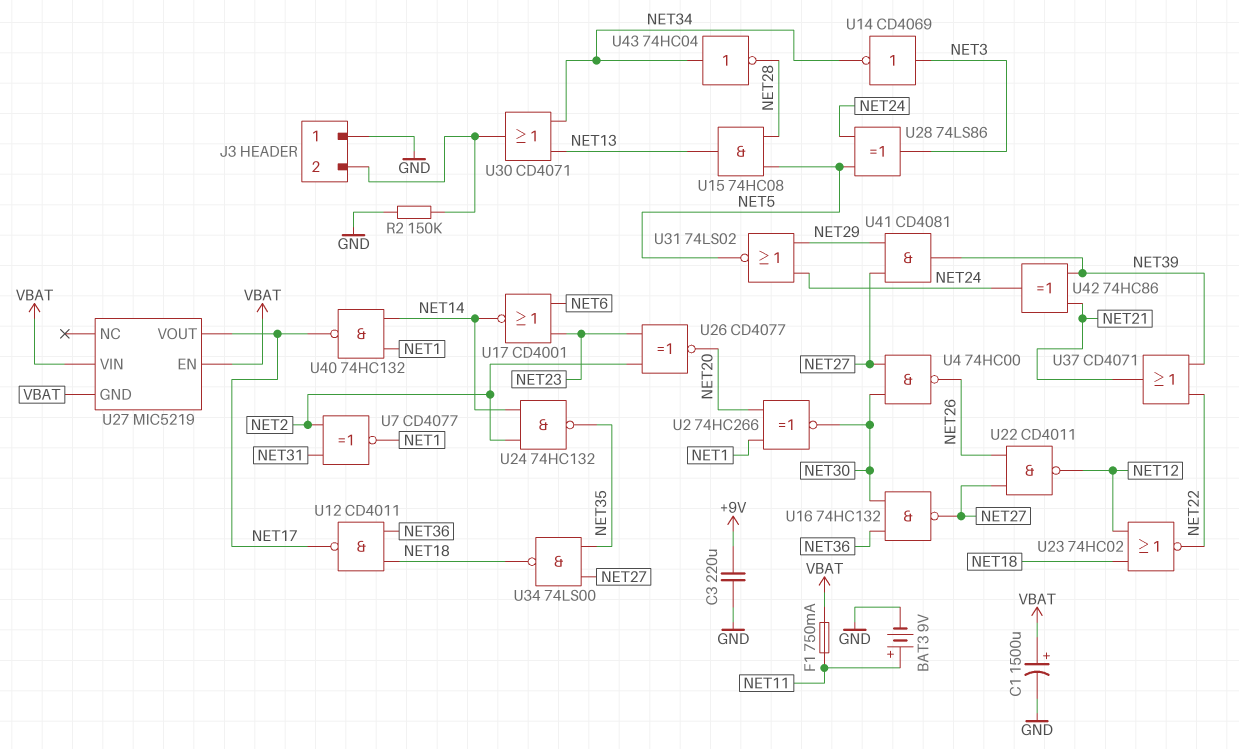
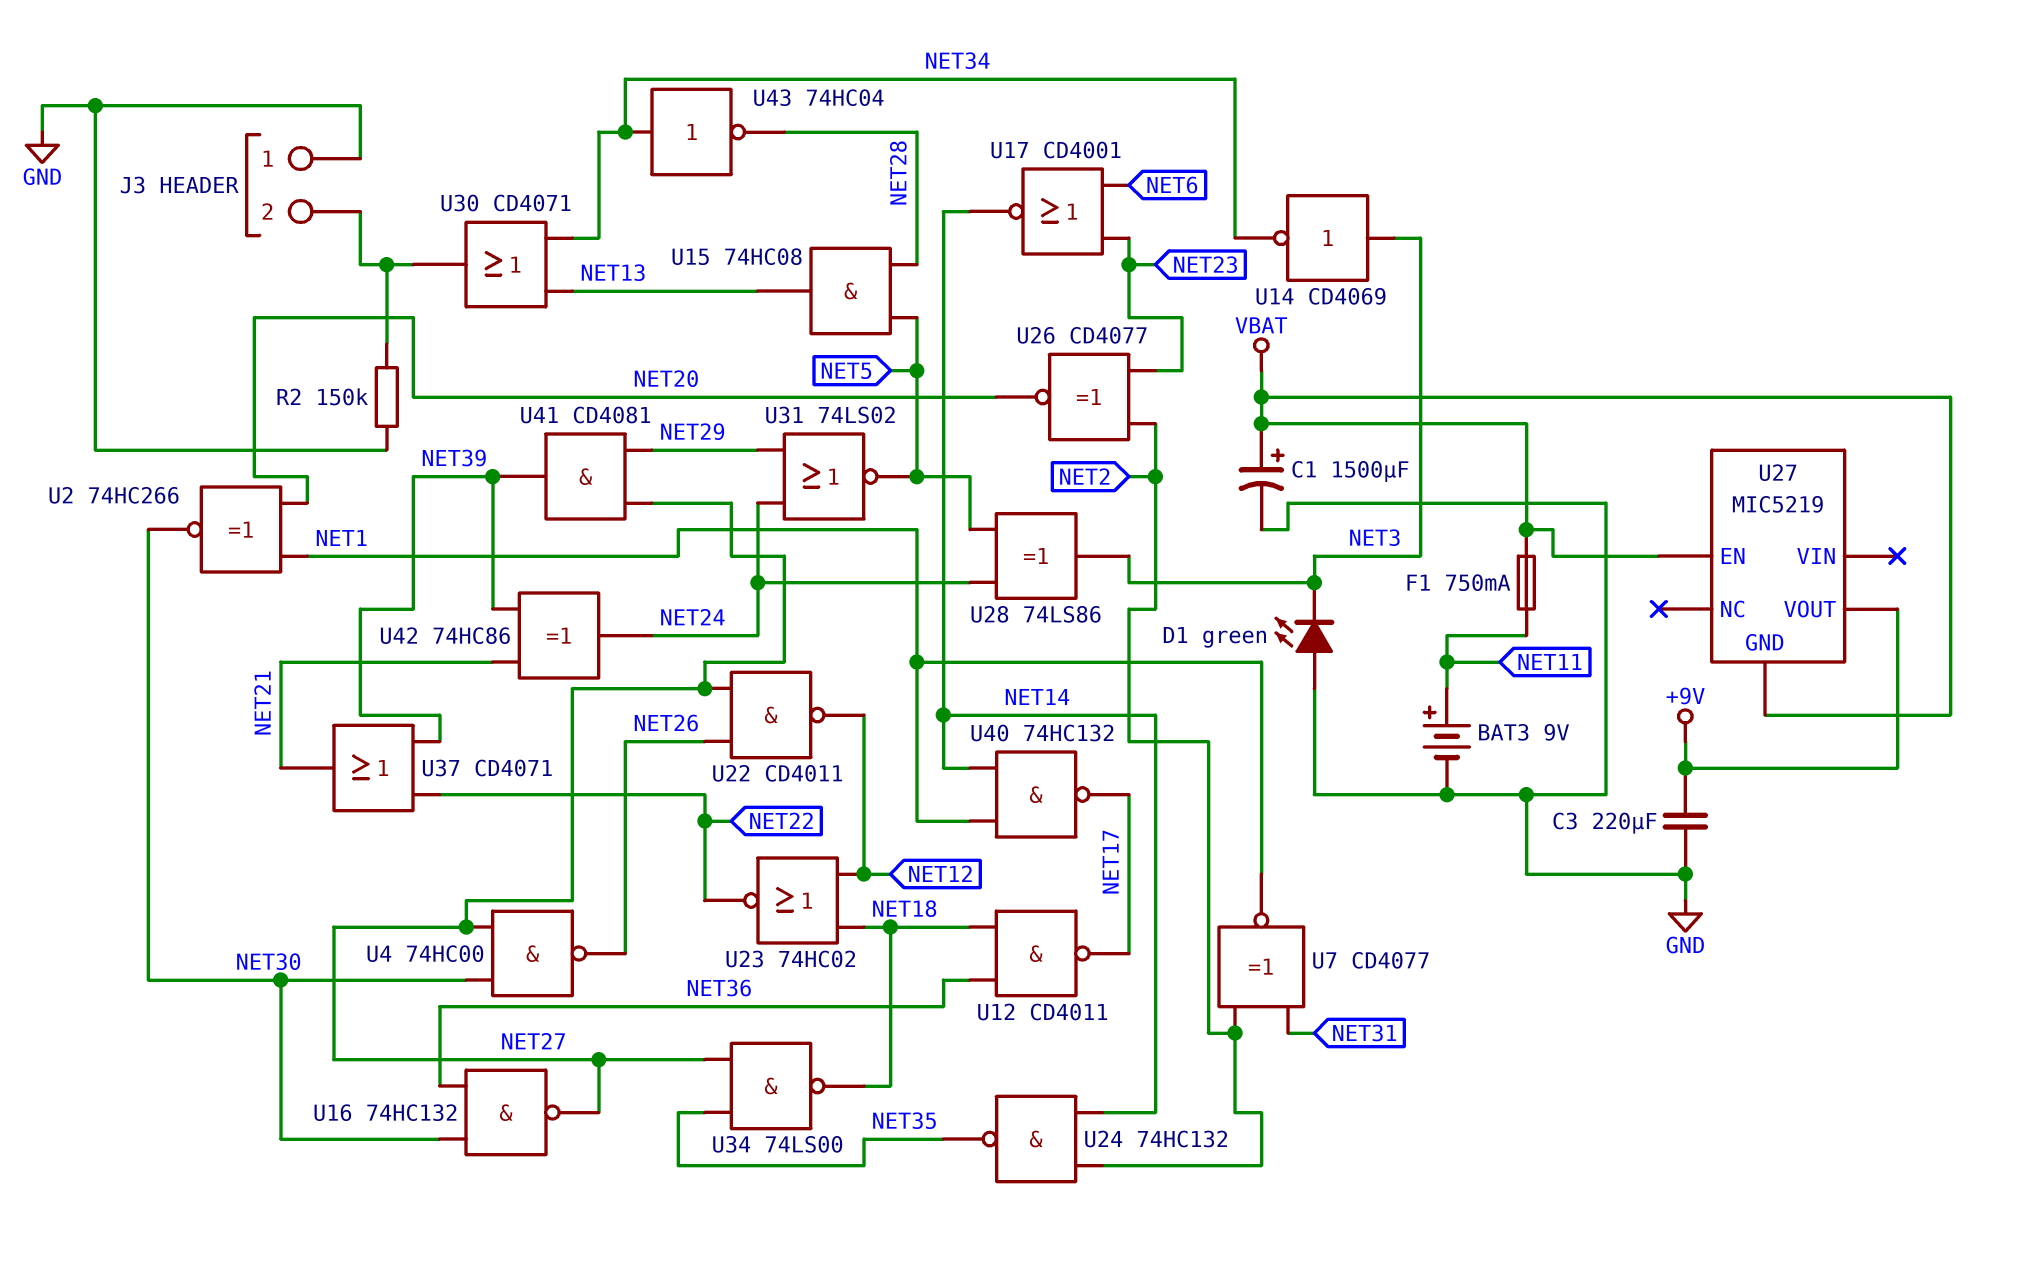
D1: none -> LED green (A GND, K NET3)
U27 pin VIN: VBAT -> none
U27 pin VOUT: NET17 -> +9V

